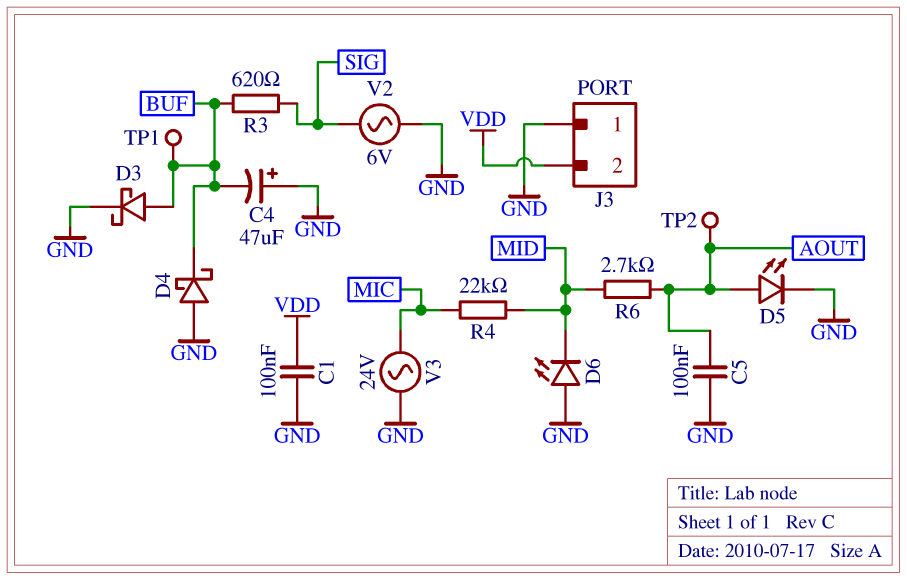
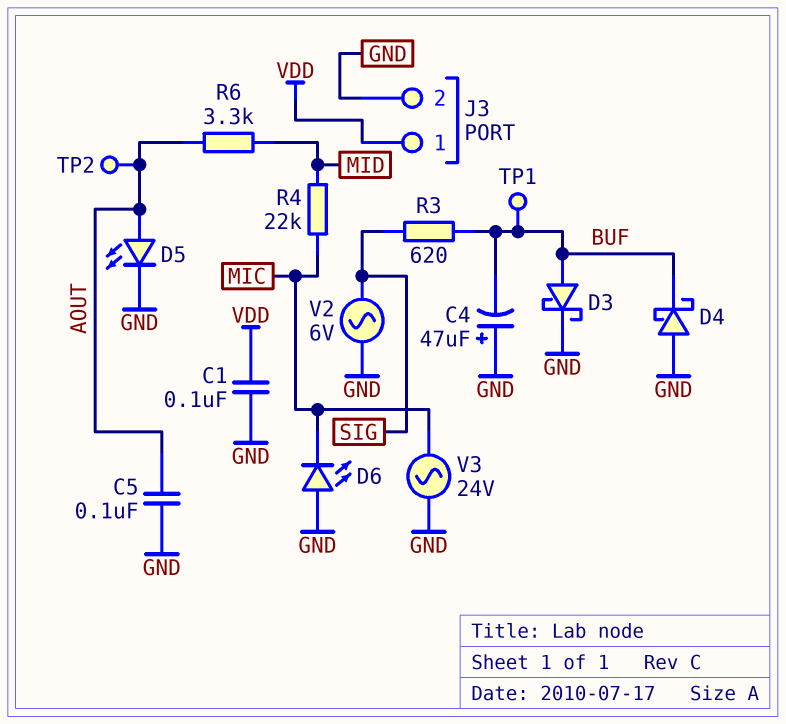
D6: LED (A GND, K MID) -> LED (A GND, K MIC)
J3 pin 1: GND -> VDD
J3 pin 2: VDD -> GND
R6: 2.7k (AOUT, MID) -> 3.3k (AOUT, MID)

